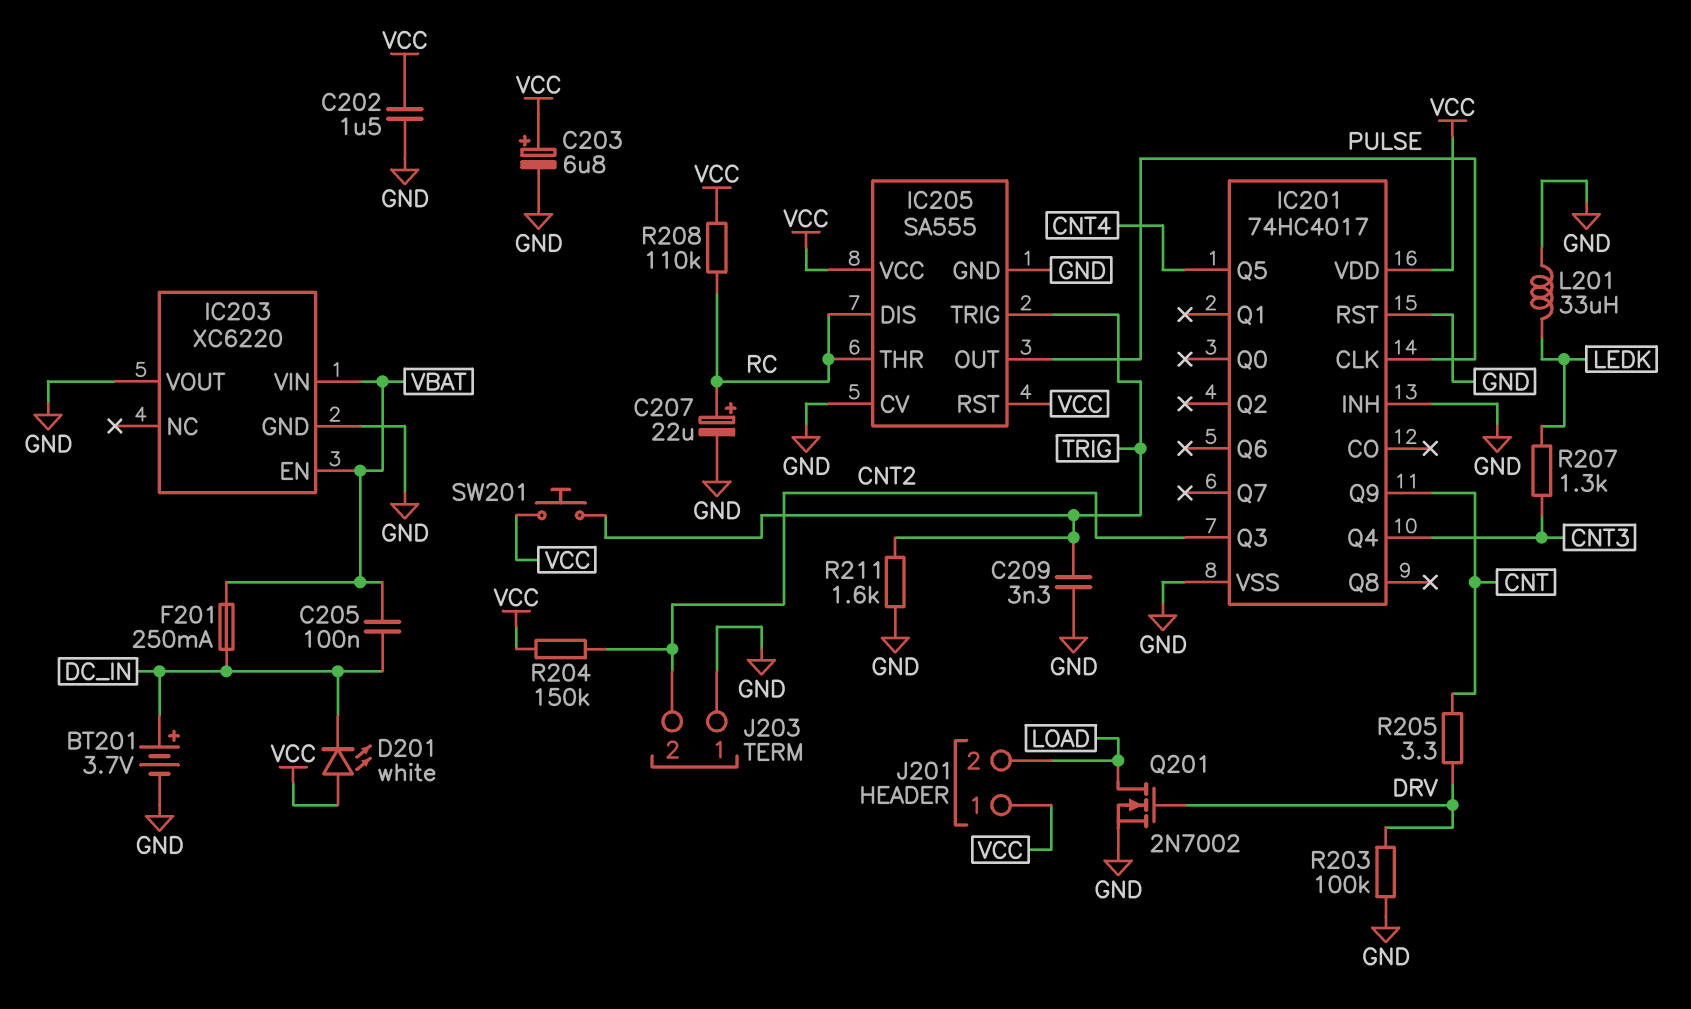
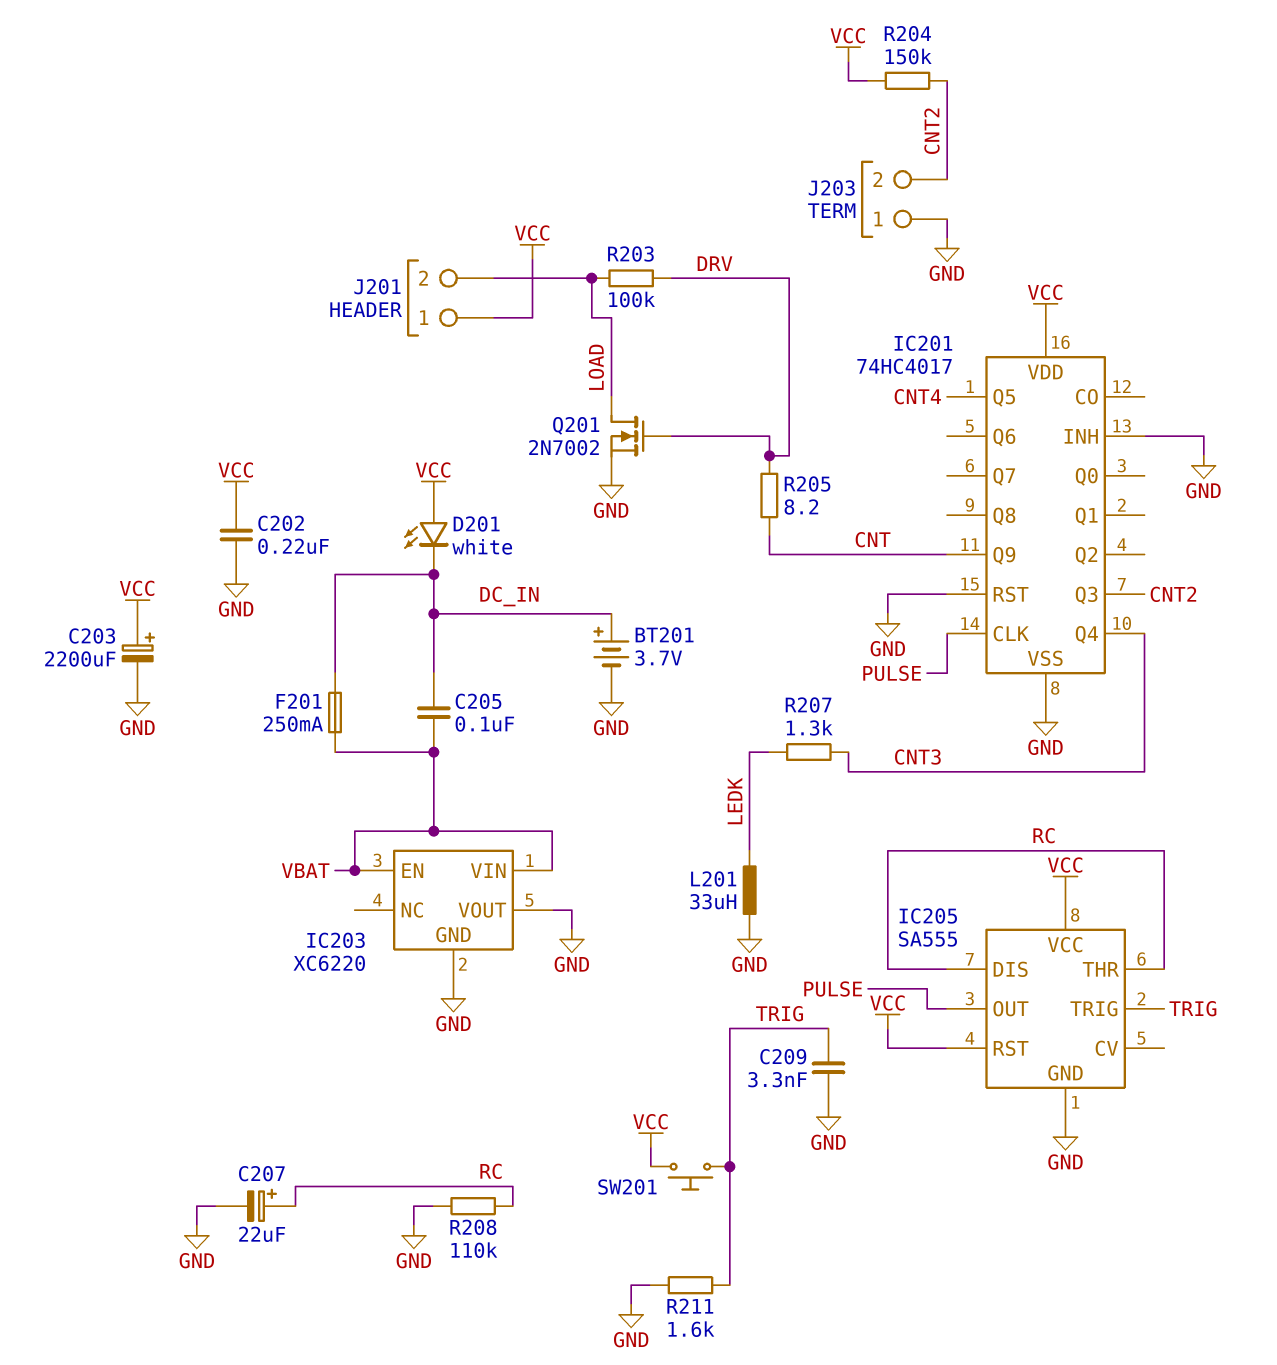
C202: 1.5uF (GND, VCC) -> 220nF (GND, VCC)
C203: 6.8uF (plus VCC, minus GND) -> 2200uF (plus VCC, minus GND)
IC205 pin CV: GND -> none
R203: 100k (DRV, GND) -> 100k (DRV, LOAD)
R205: 3.3 (CNT, DRV) -> 8.2 (CNT, DRV)
R208: 110k (RC, VCC) -> 110k (GND, RC)

